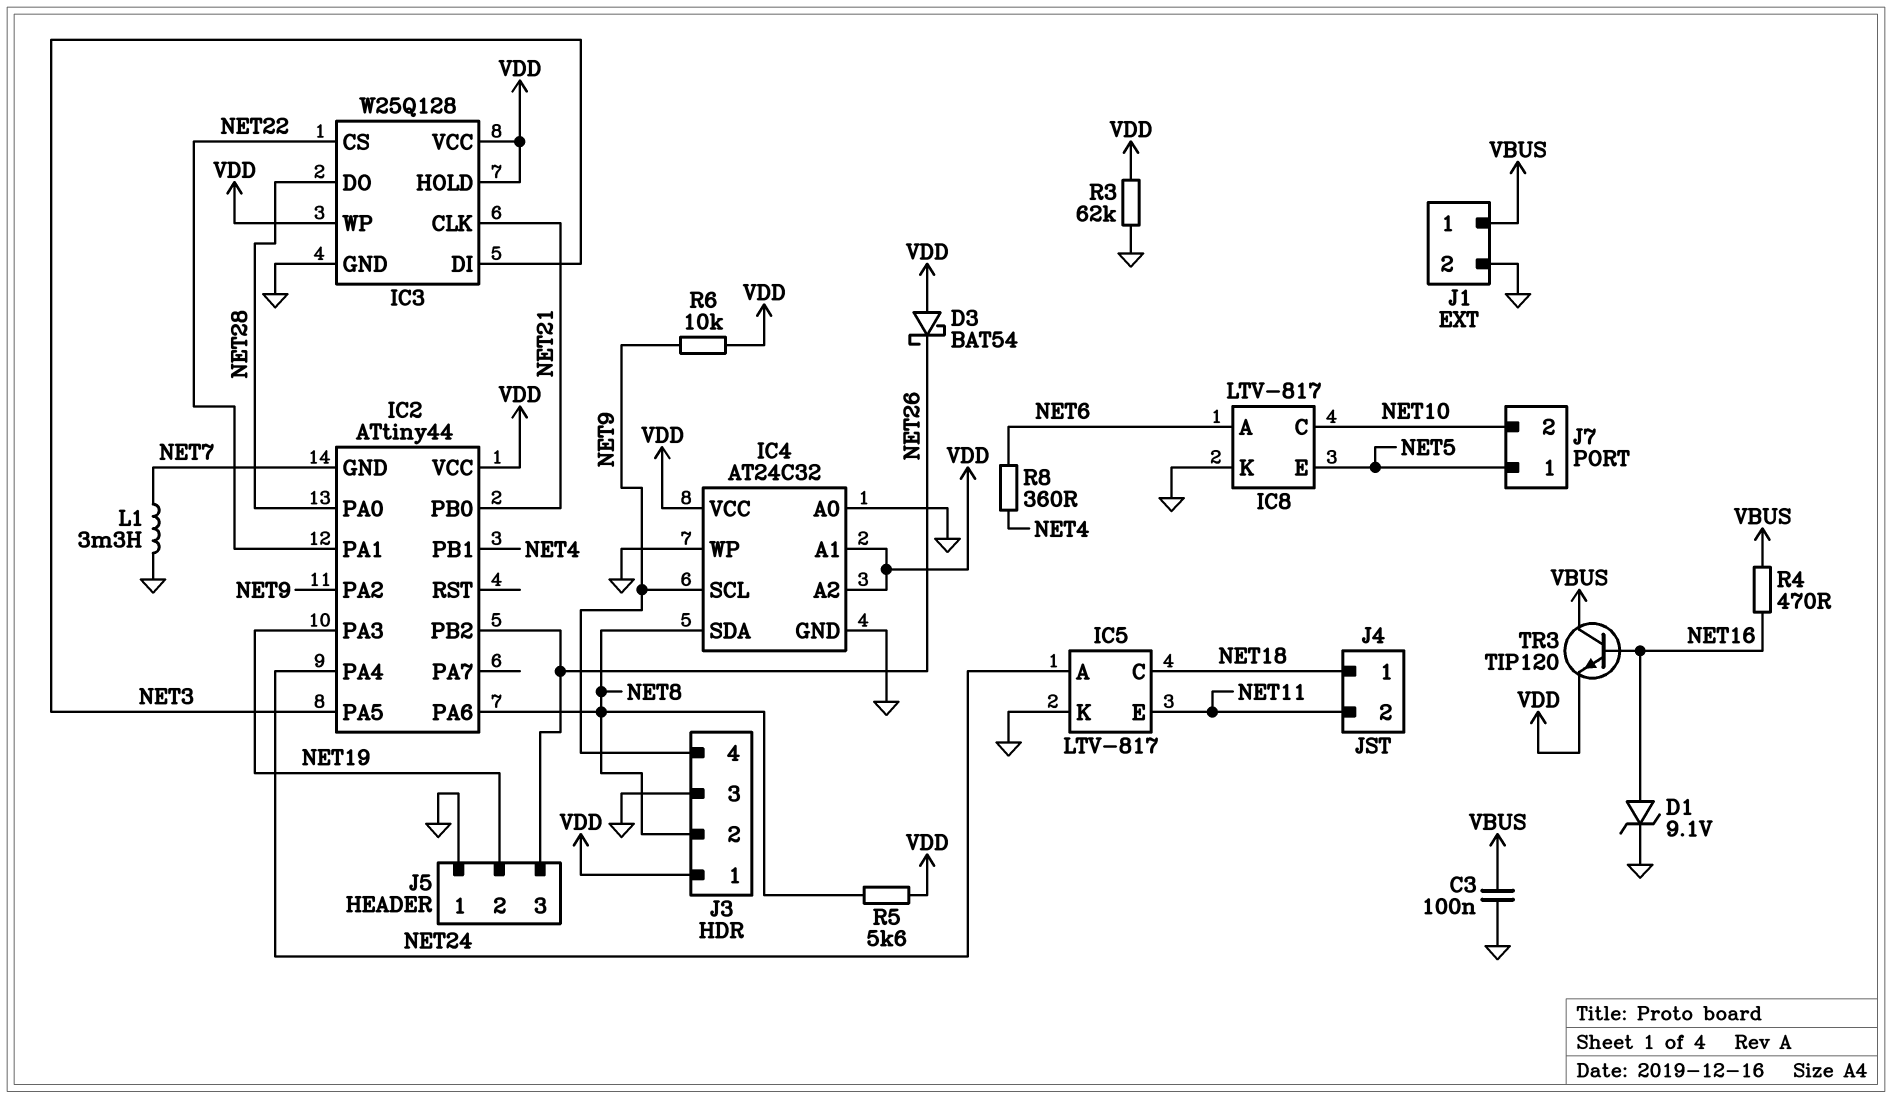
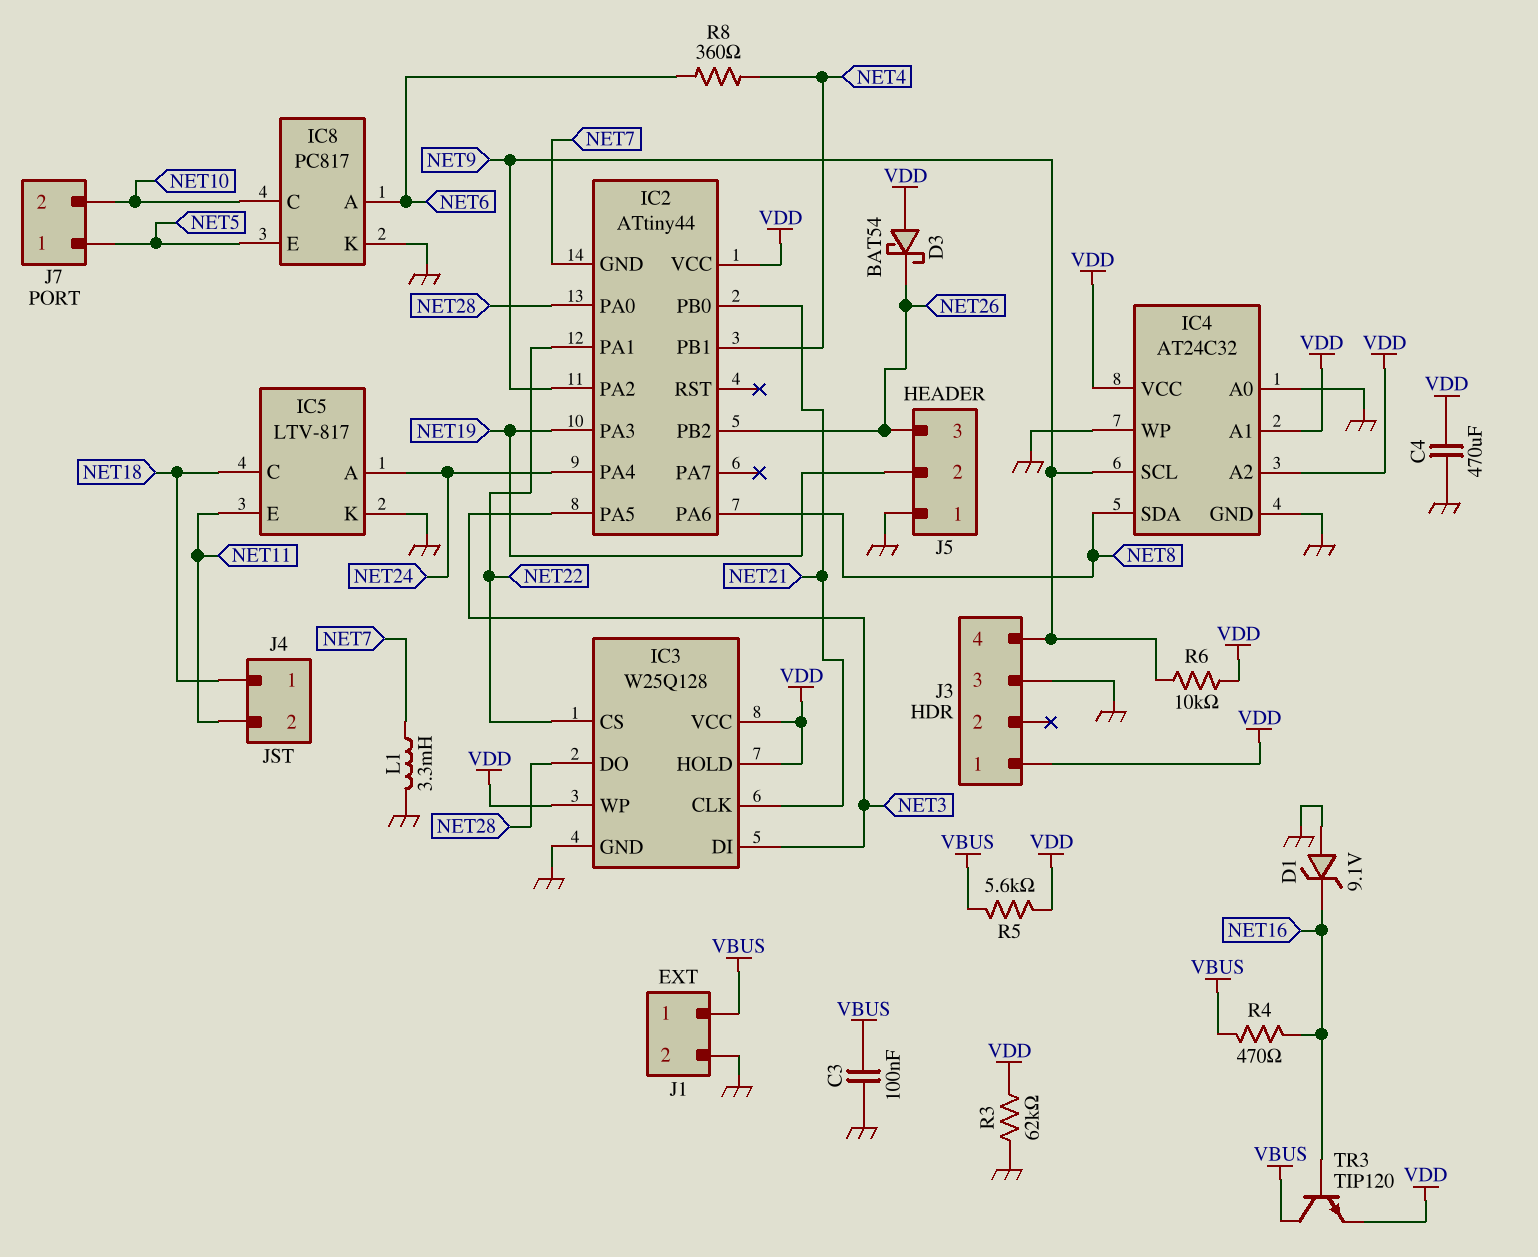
C4: none -> 470uF (GND, VDD)
D1: zener 9.1V (A NET16, K GND) -> zener 9.1V (A GND, K NET16)
IC8: LTV-817 -> PC817
J3 pin 2: NET8 -> none
R5: 5.6k (NET8, VDD) -> 5.6k (VBUS, VDD)

